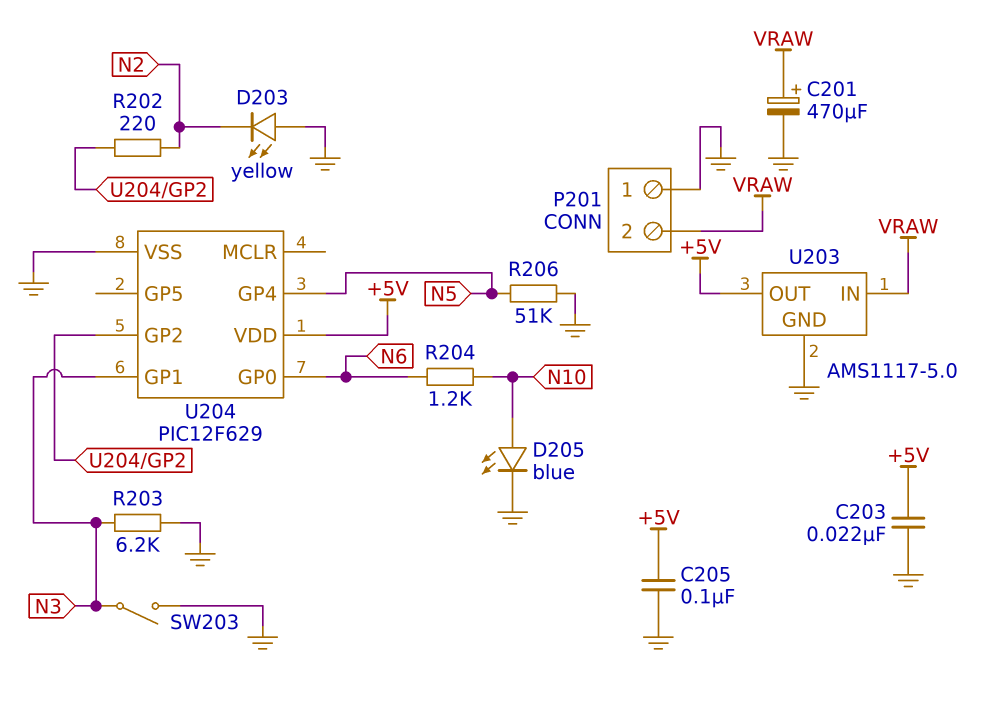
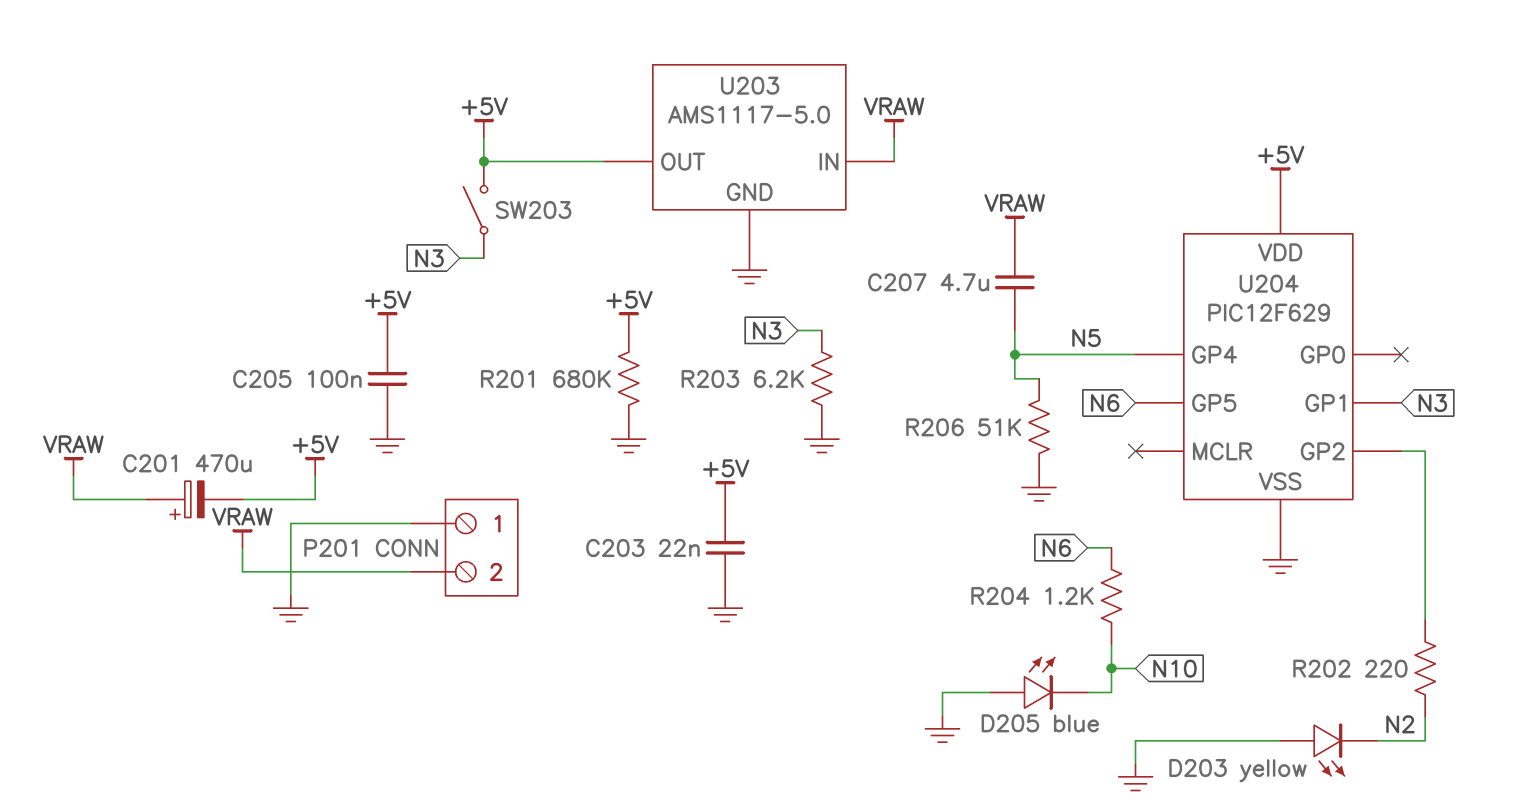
C201: 470uF (plus VRAW, minus GND) -> 470uF (plus VRAW, minus +5V)
C207: none -> 4.7uF (N5, VRAW)
D205: LED blue (A N10, K GND) -> LED blue (A GND, K N10)
R201: none -> 680k (+5V, GND)
SW203: switch (GND, N3) -> switch (+5V, N3)
U204 pin GP0: N6 -> none
U204 pin GP5: none -> N6

